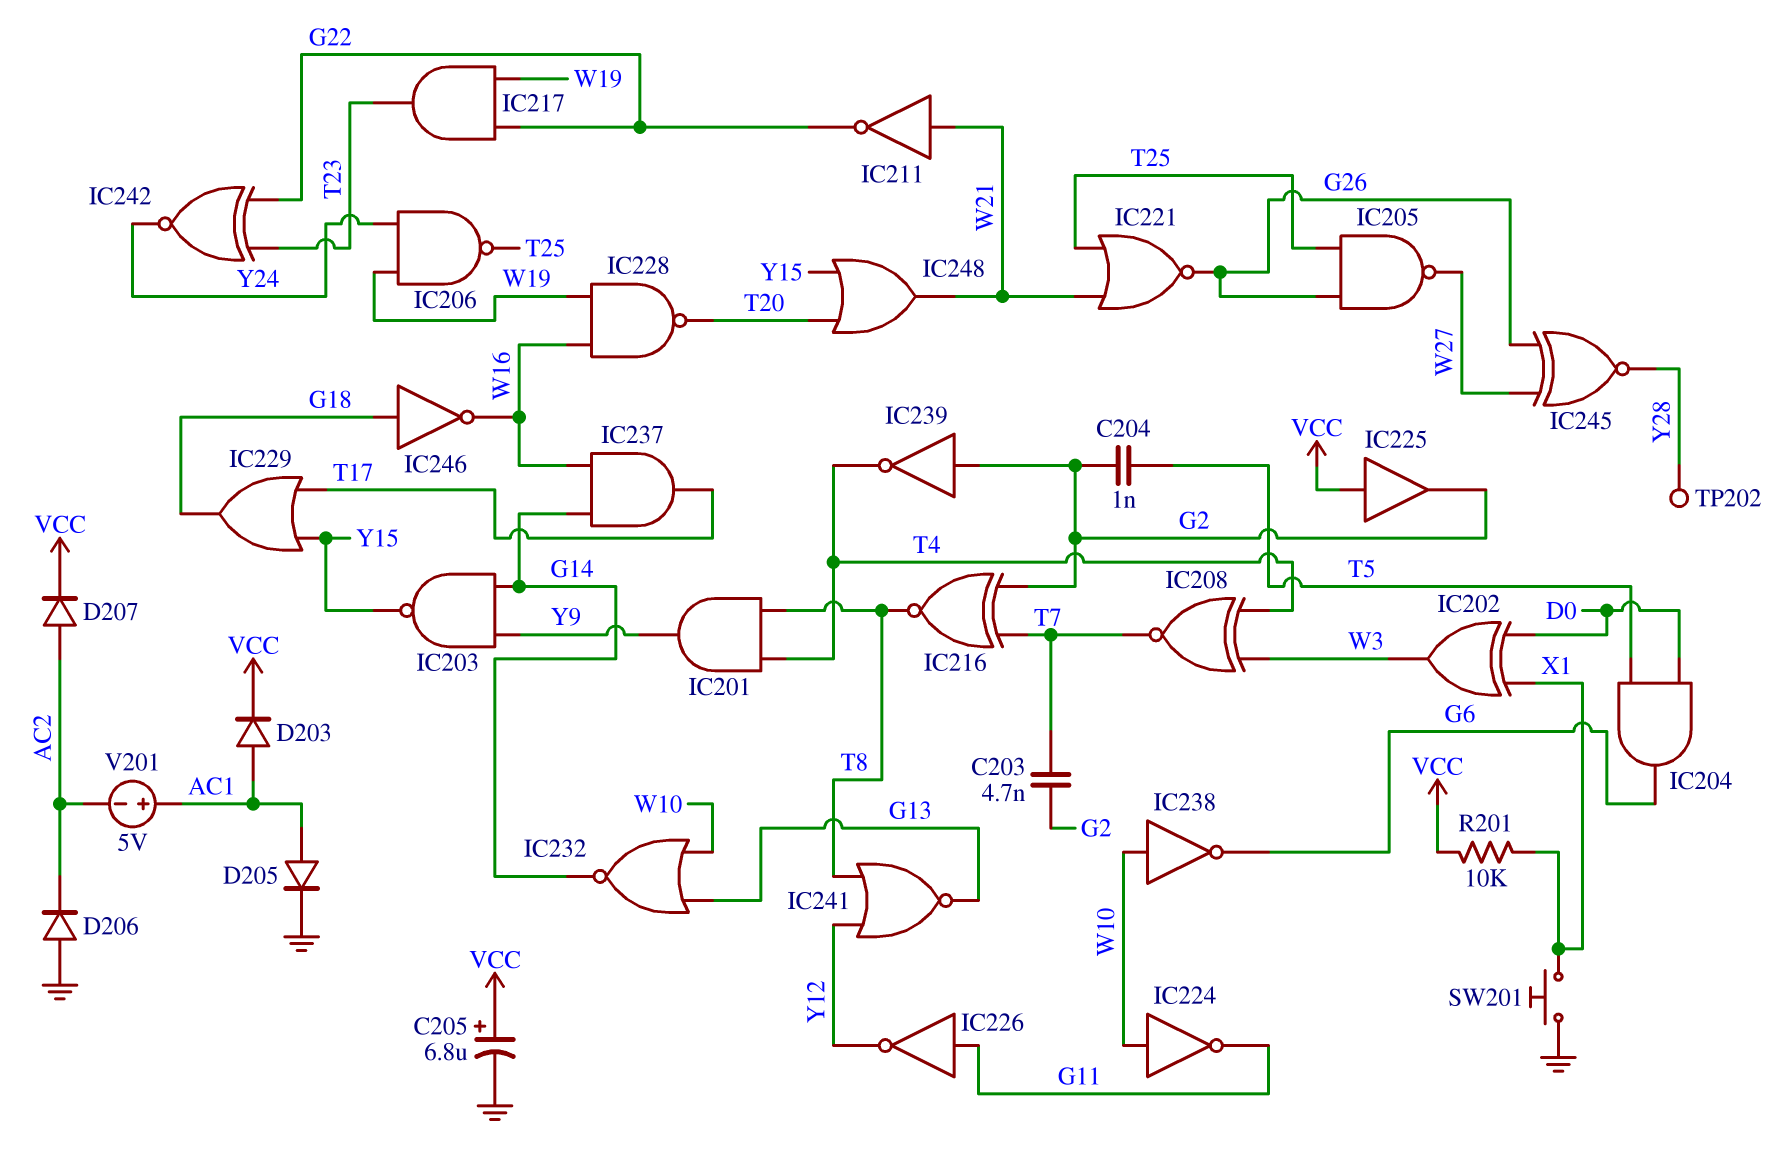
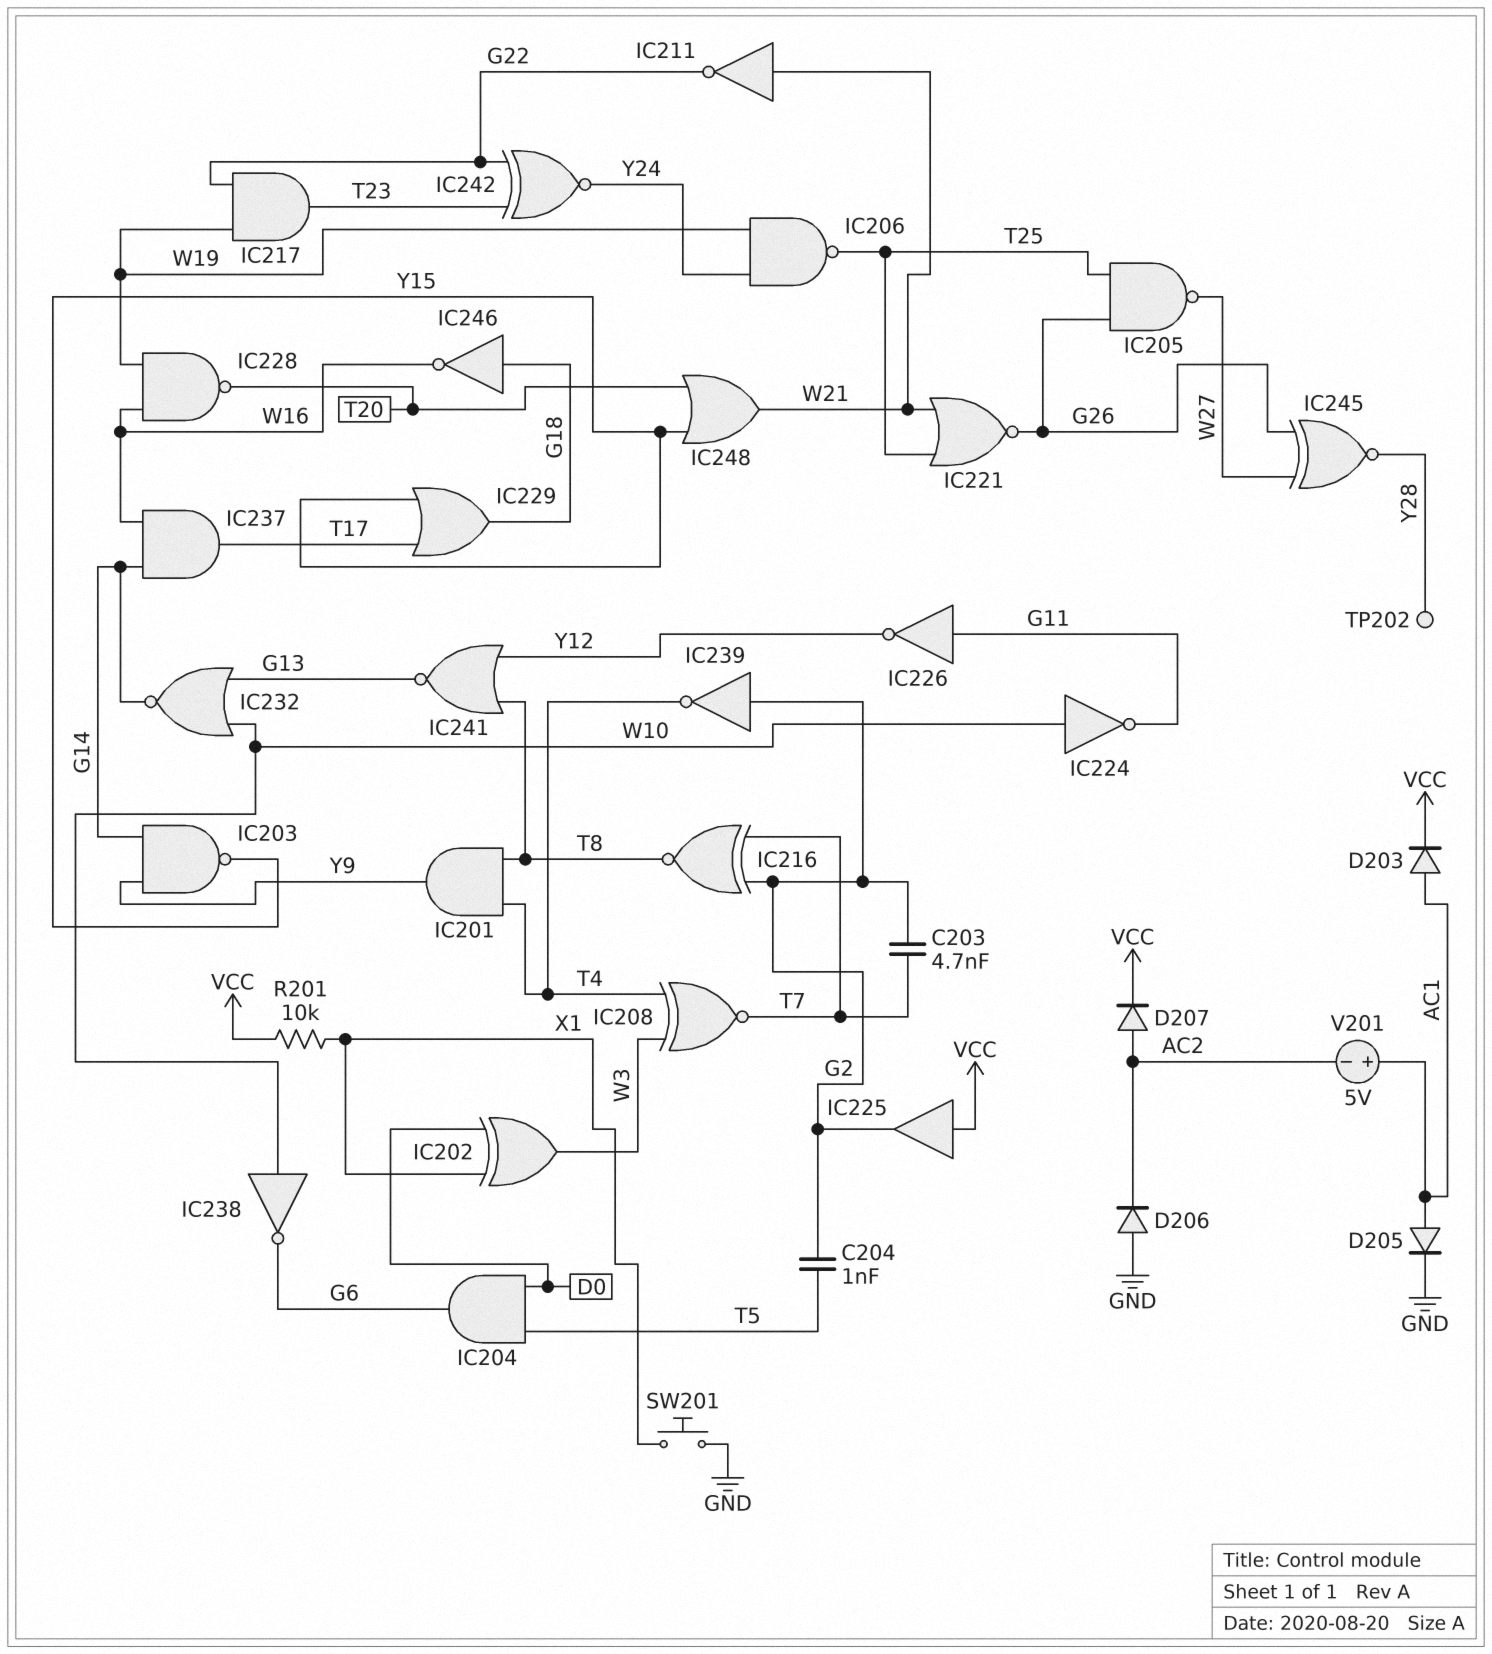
C205: 6.8uF (plus VCC, minus GND) -> none

